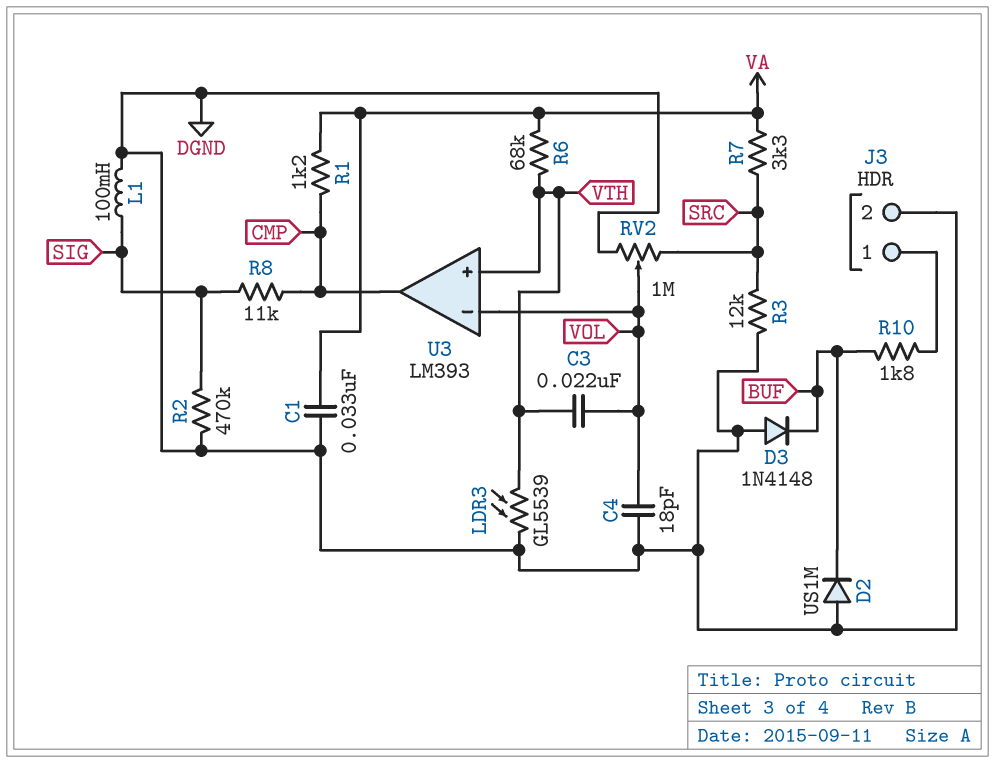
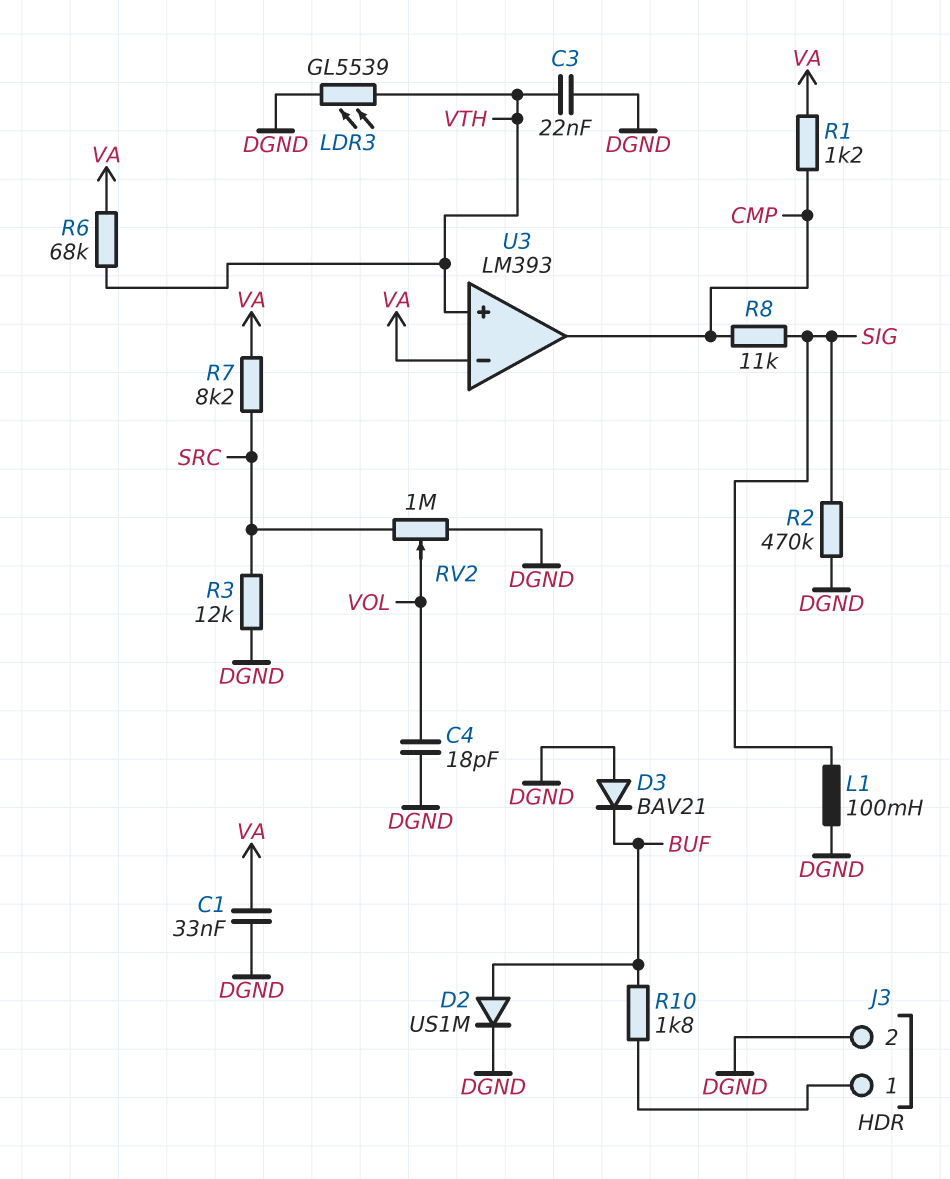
C3: 22nF (VOL, VTH) -> 22nF (DGND, VTH)
D2: diode US1M (A DGND, K BUF) -> diode US1M (A BUF, K DGND)
D3: diode 1N4148 (A DGND, K BUF) -> diode BAV21 (A DGND, K BUF)
R7: 3.3k (SRC, VA) -> 8.2k (SRC, VA)
U3 pin in-: VOL -> VA

